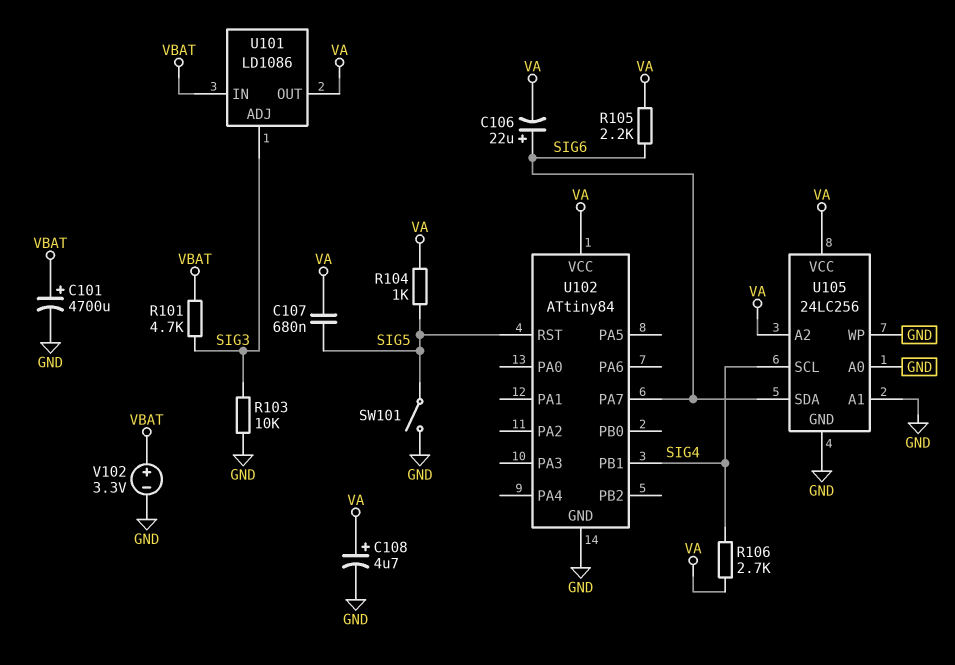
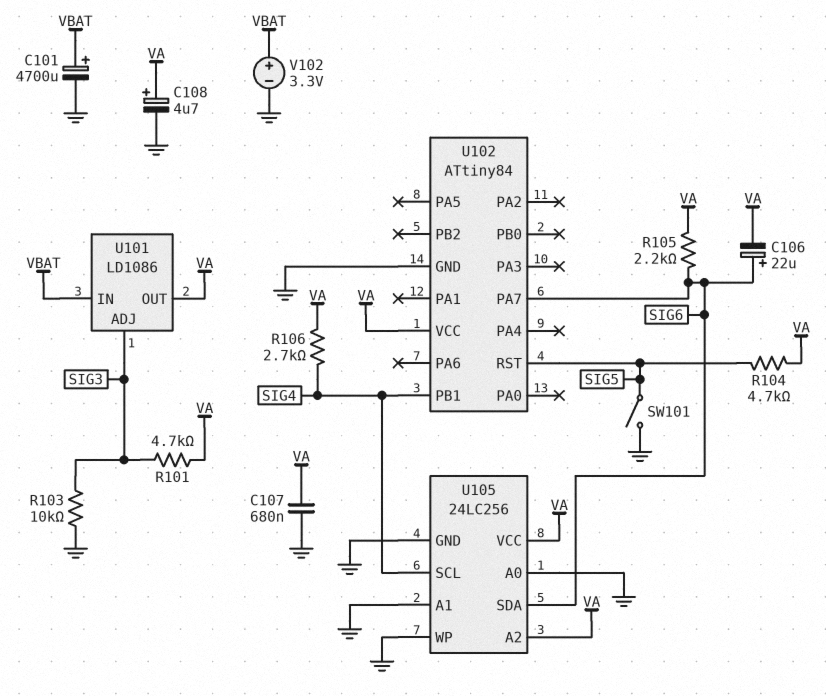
C107: 680nF (SIG5, VA) -> 680nF (GND, VA)
R101: 4.7k (SIG3, VBAT) -> 4.7k (SIG3, VA)
R104: 1k (SIG5, VA) -> 4.7k (SIG5, VA)

